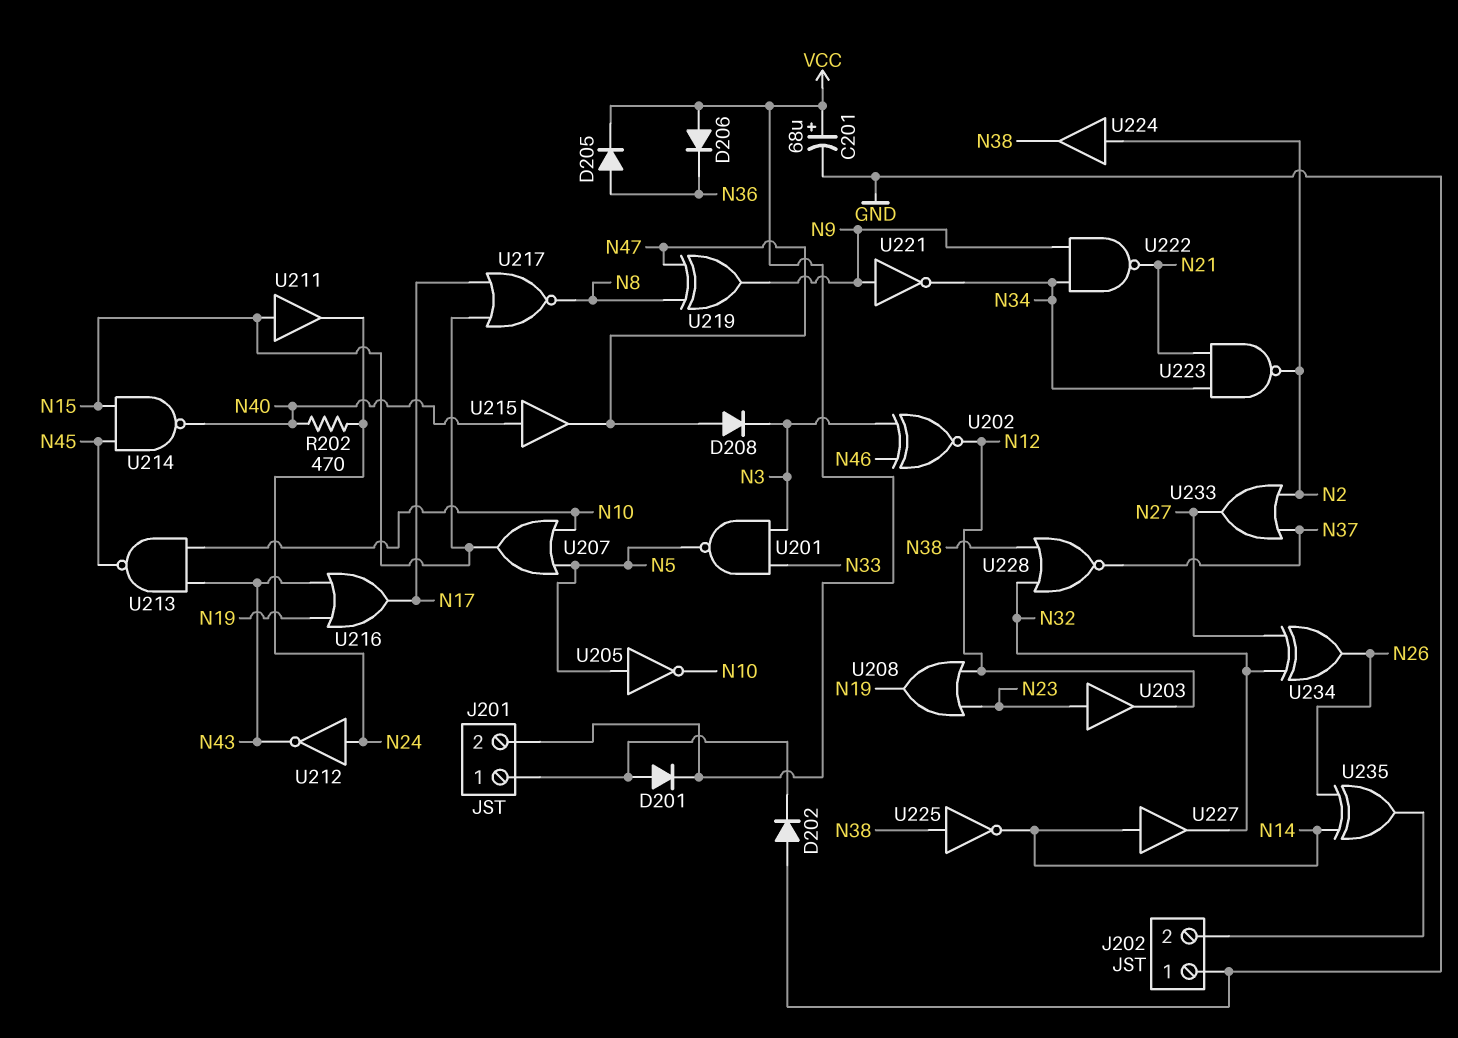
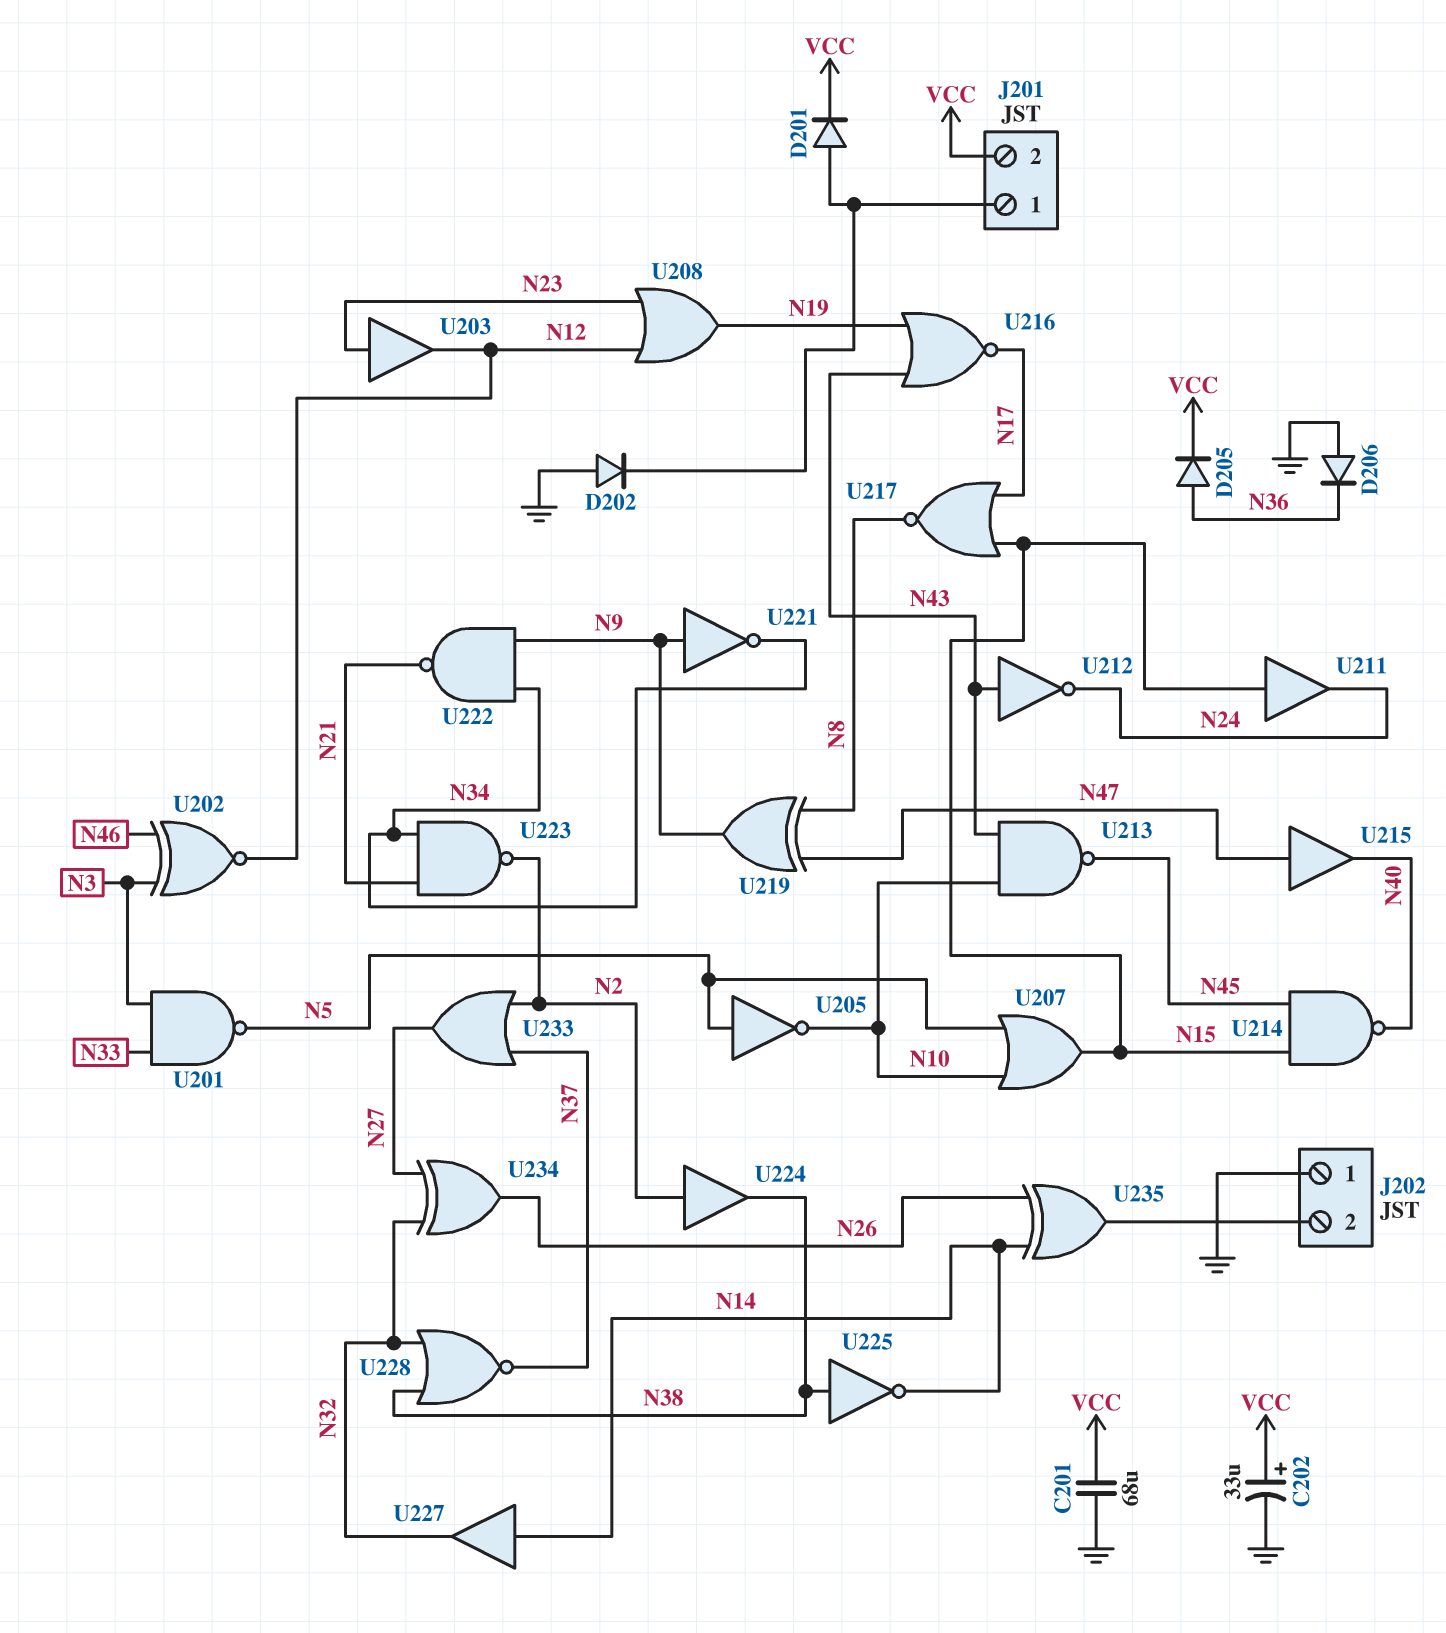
C201: 68uF (plus VCC, minus GND) -> 68uF (GND, VCC)
C202: none -> 33uF (plus VCC, minus GND)
D206: diode (A VCC, K N36) -> diode (A GND, K N36)
D208: diode (A N47, K N3) -> none
R202: 470 (N24, N40) -> none
U212: NOT (in N24, out N43) -> NOT (in N43, out N24)
U215: buffer (in N40, out N47) -> buffer (in N47, out N40)
U216: OR (in N19, in N43, out N17) -> NOR (in N19, in N43, out N17)

